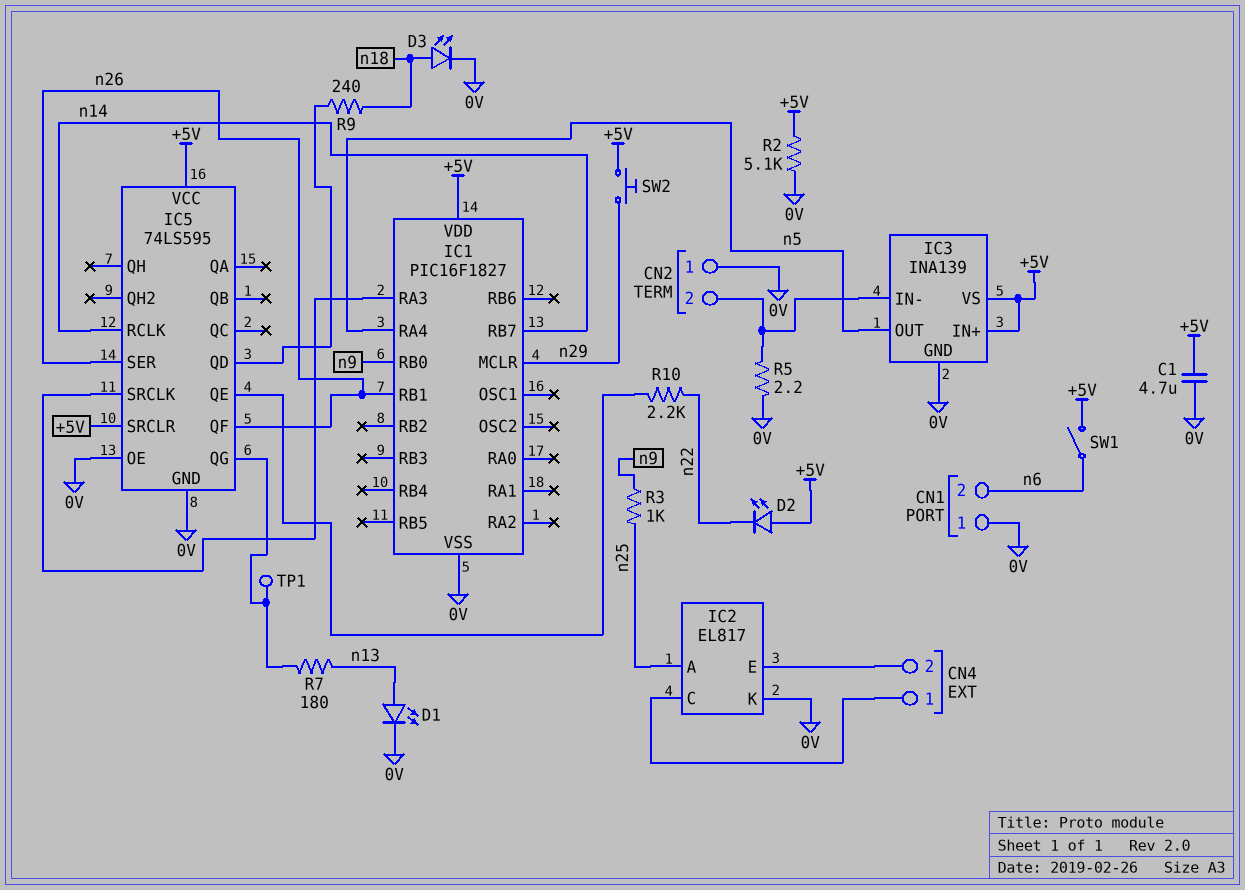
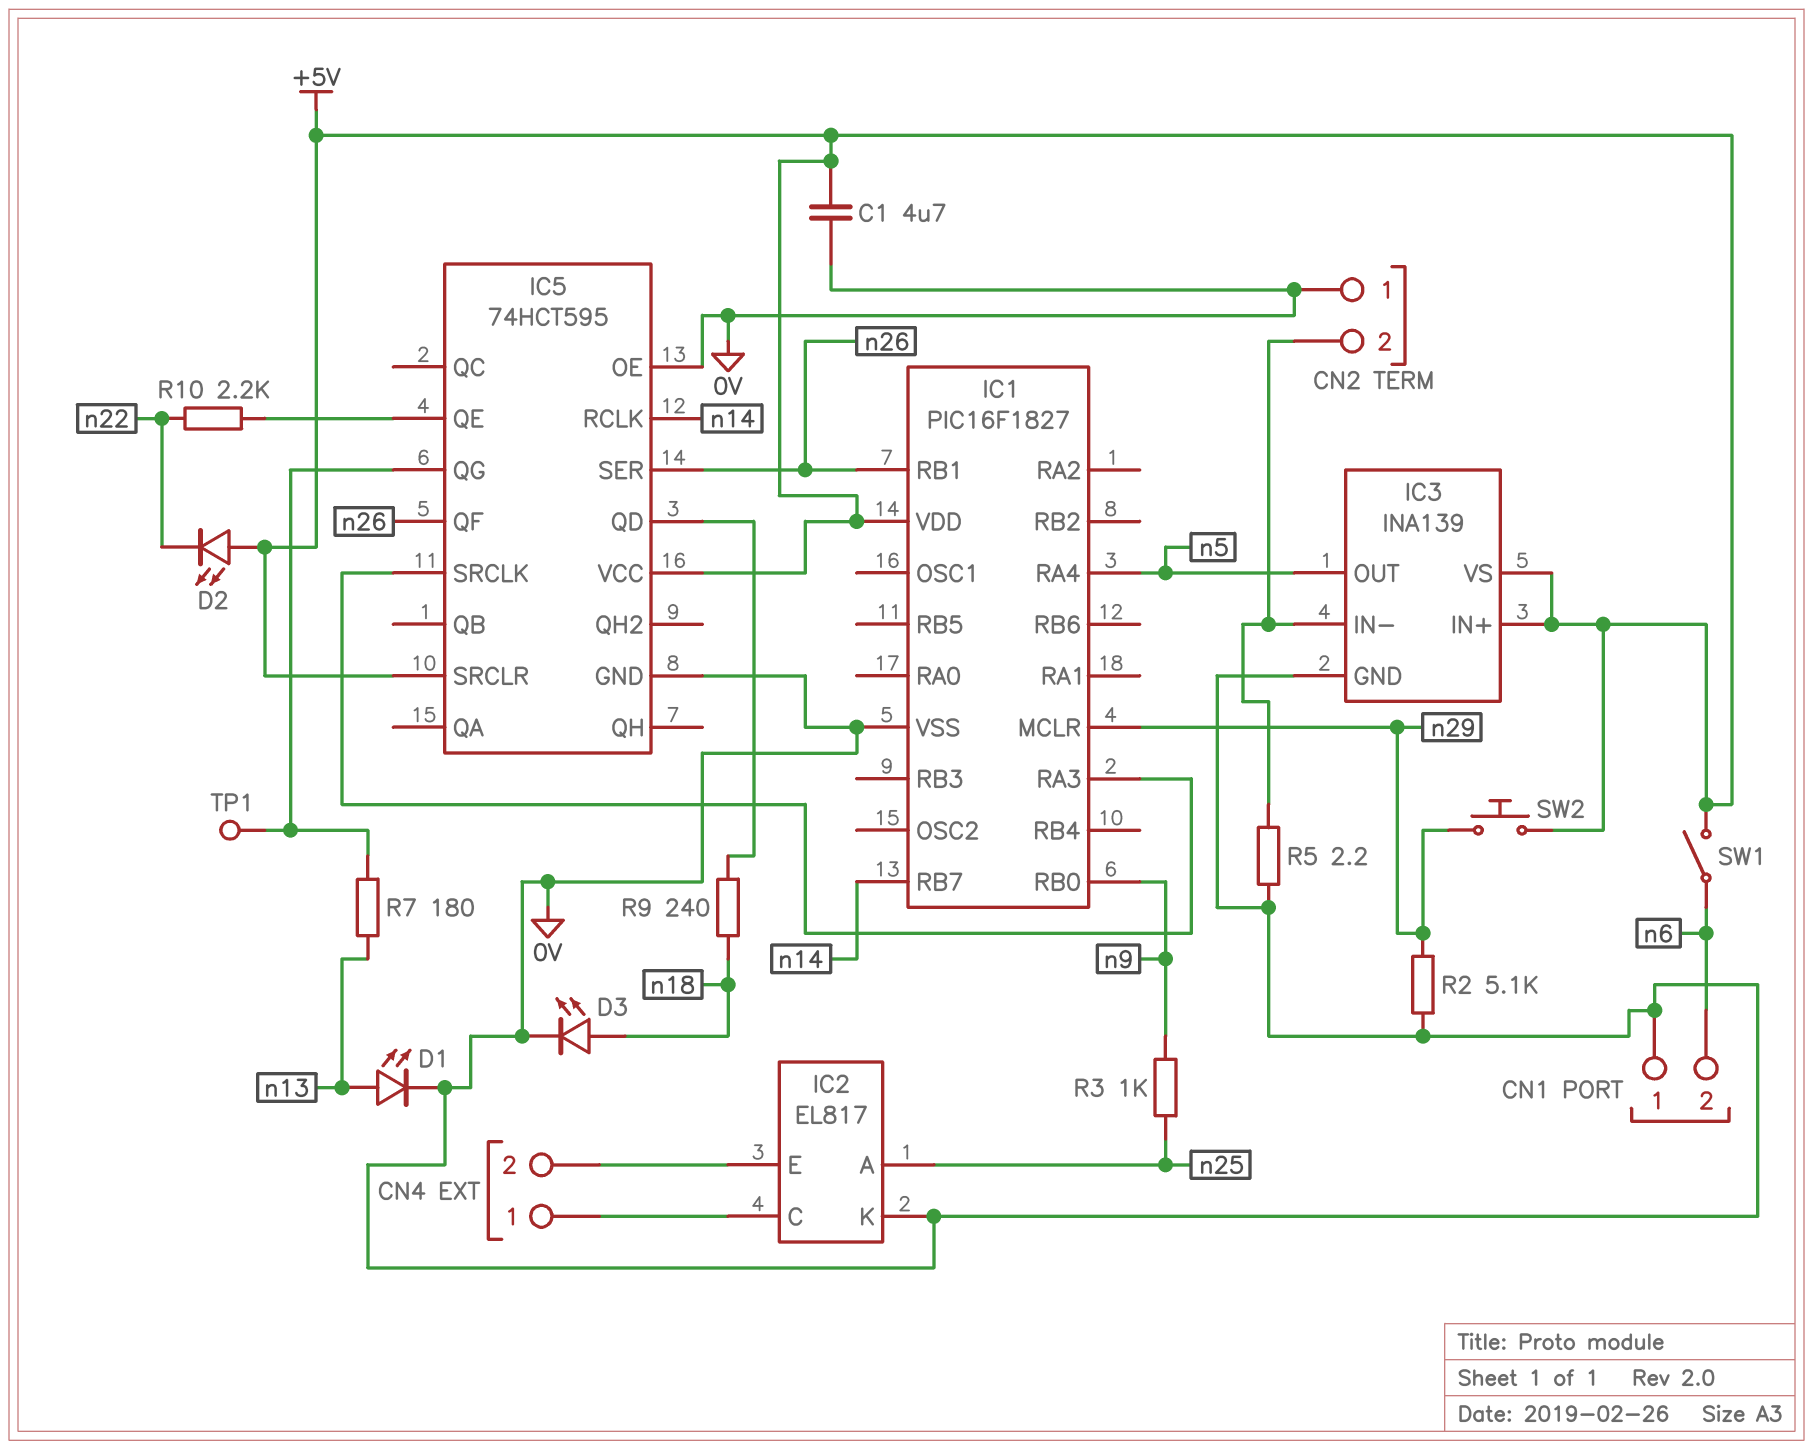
IC5: 74LS595 -> 74HCT595
R2: 5.1k (+5V, 0V) -> 5.1k (0V, n29)

